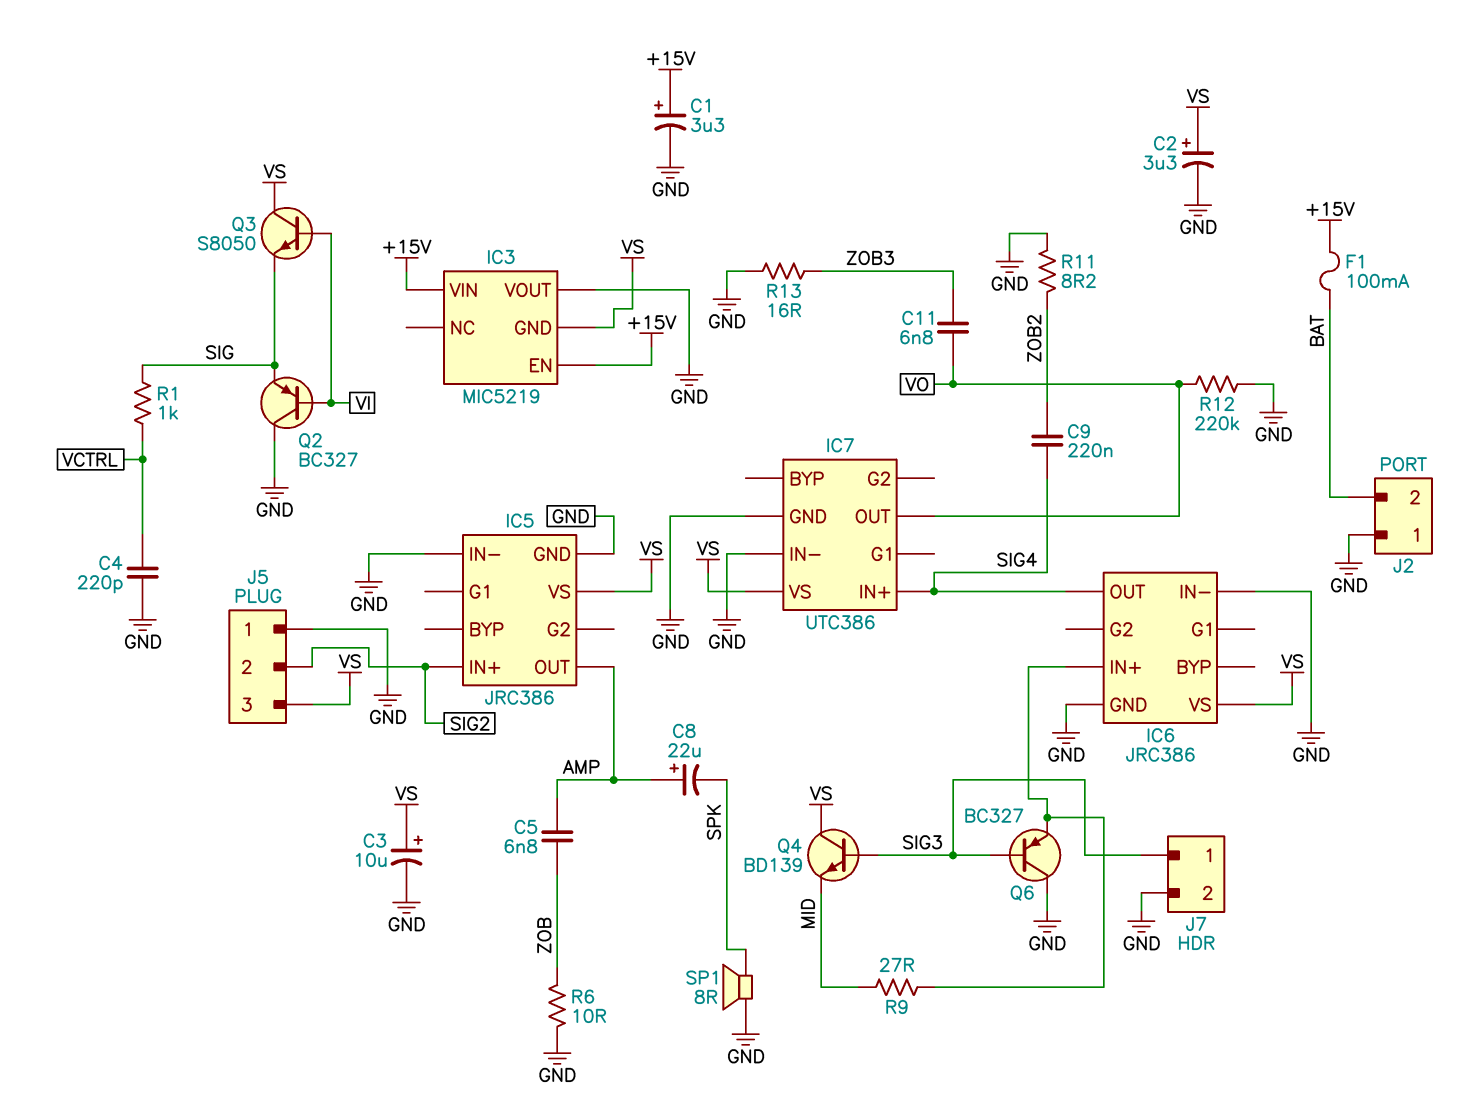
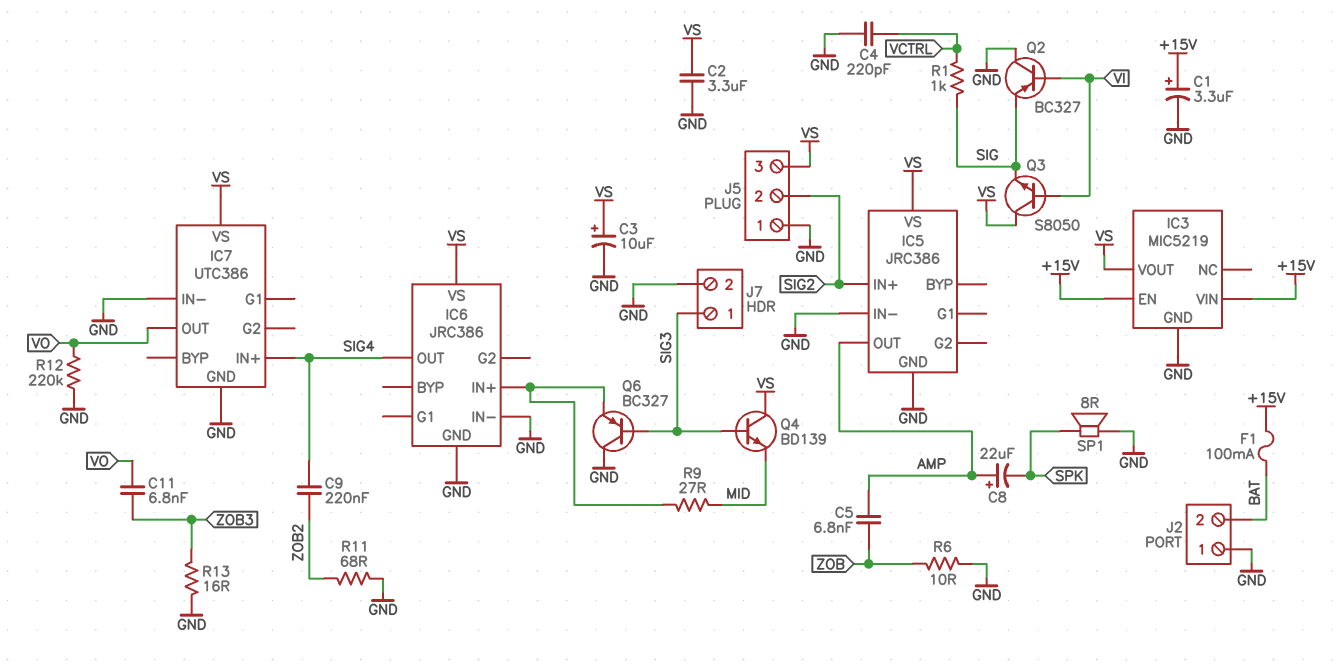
C2: 3.3uF (plus VS, minus GND) -> 3.3uF (GND, VS)
IC3 pin GND: VS -> GND
IC3 pin VOUT: GND -> VS
R11: 8.2 (GND, ZOB2) -> 68 (GND, ZOB2)

